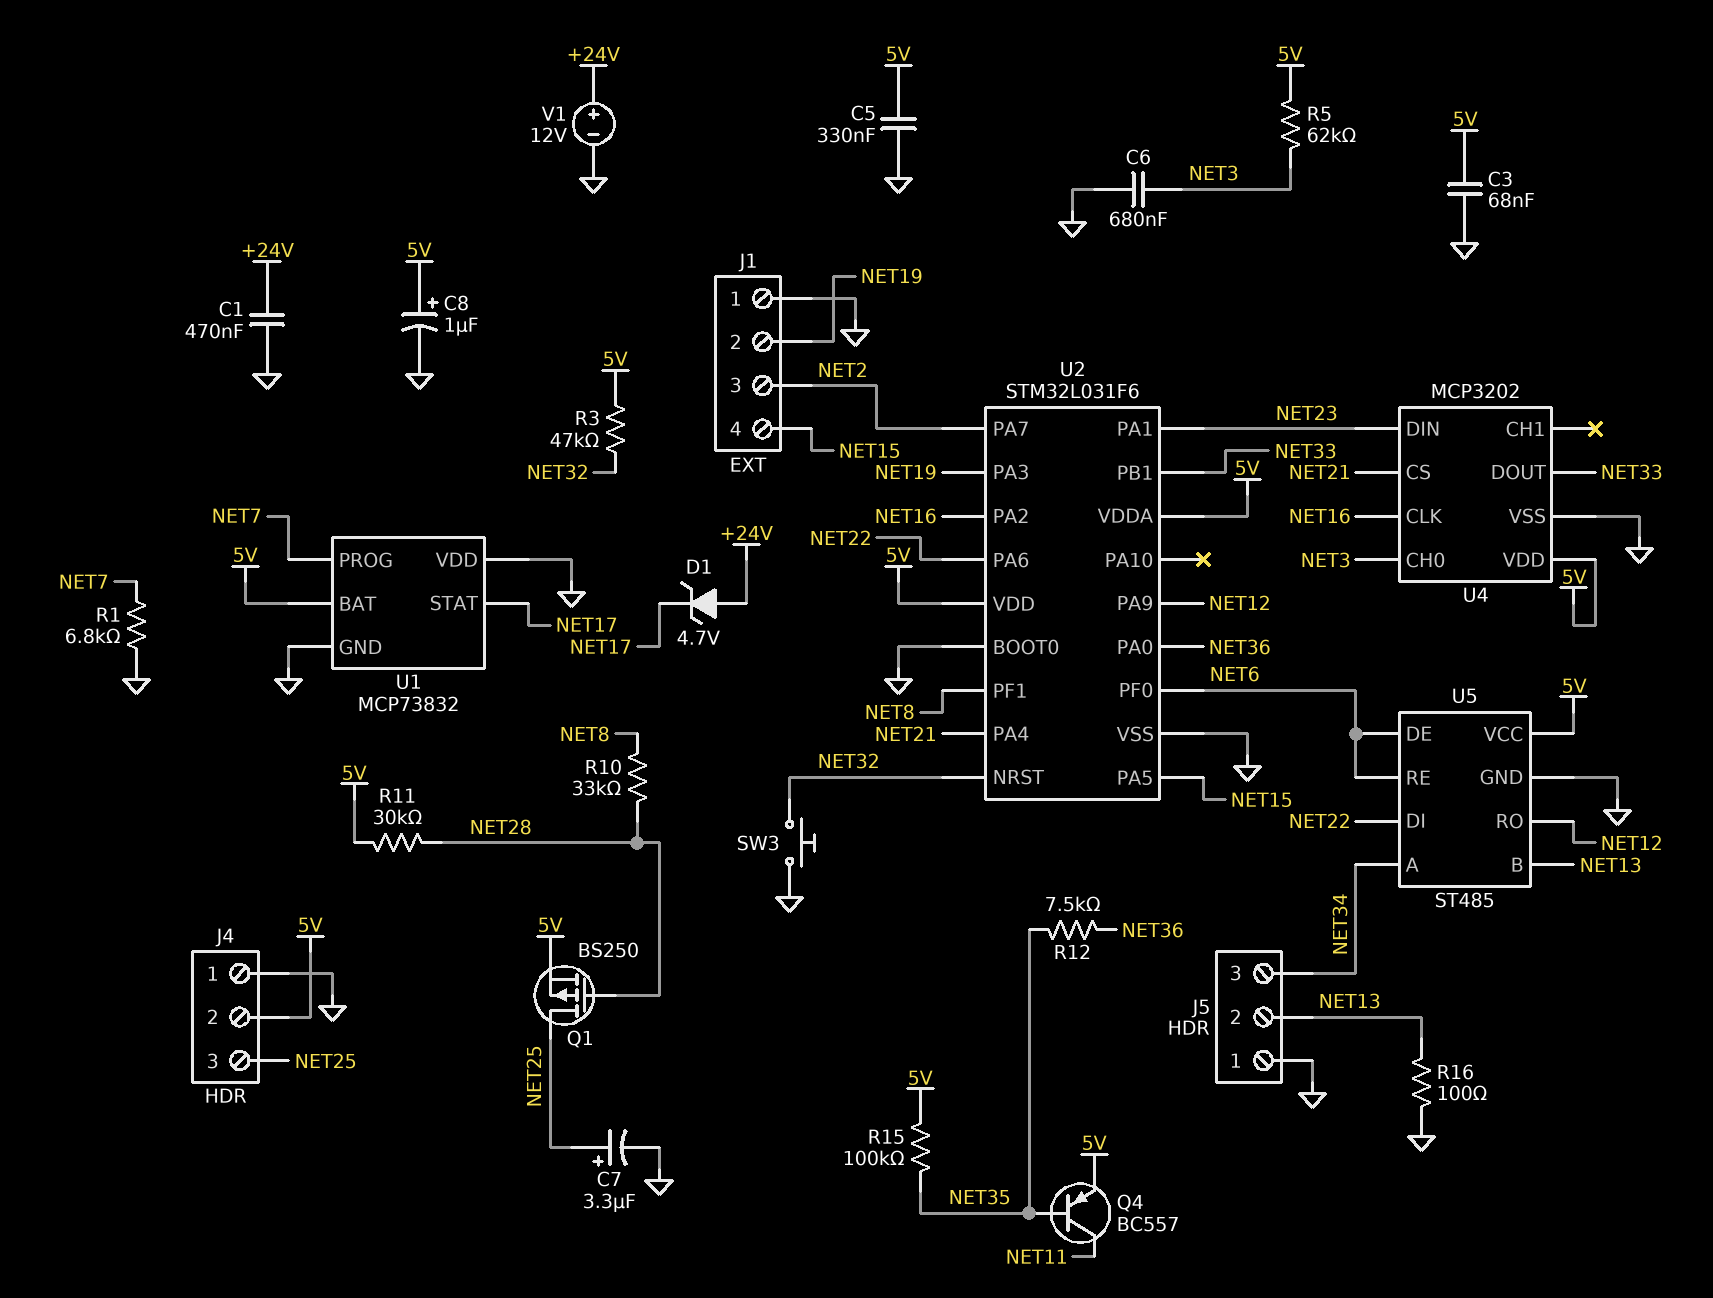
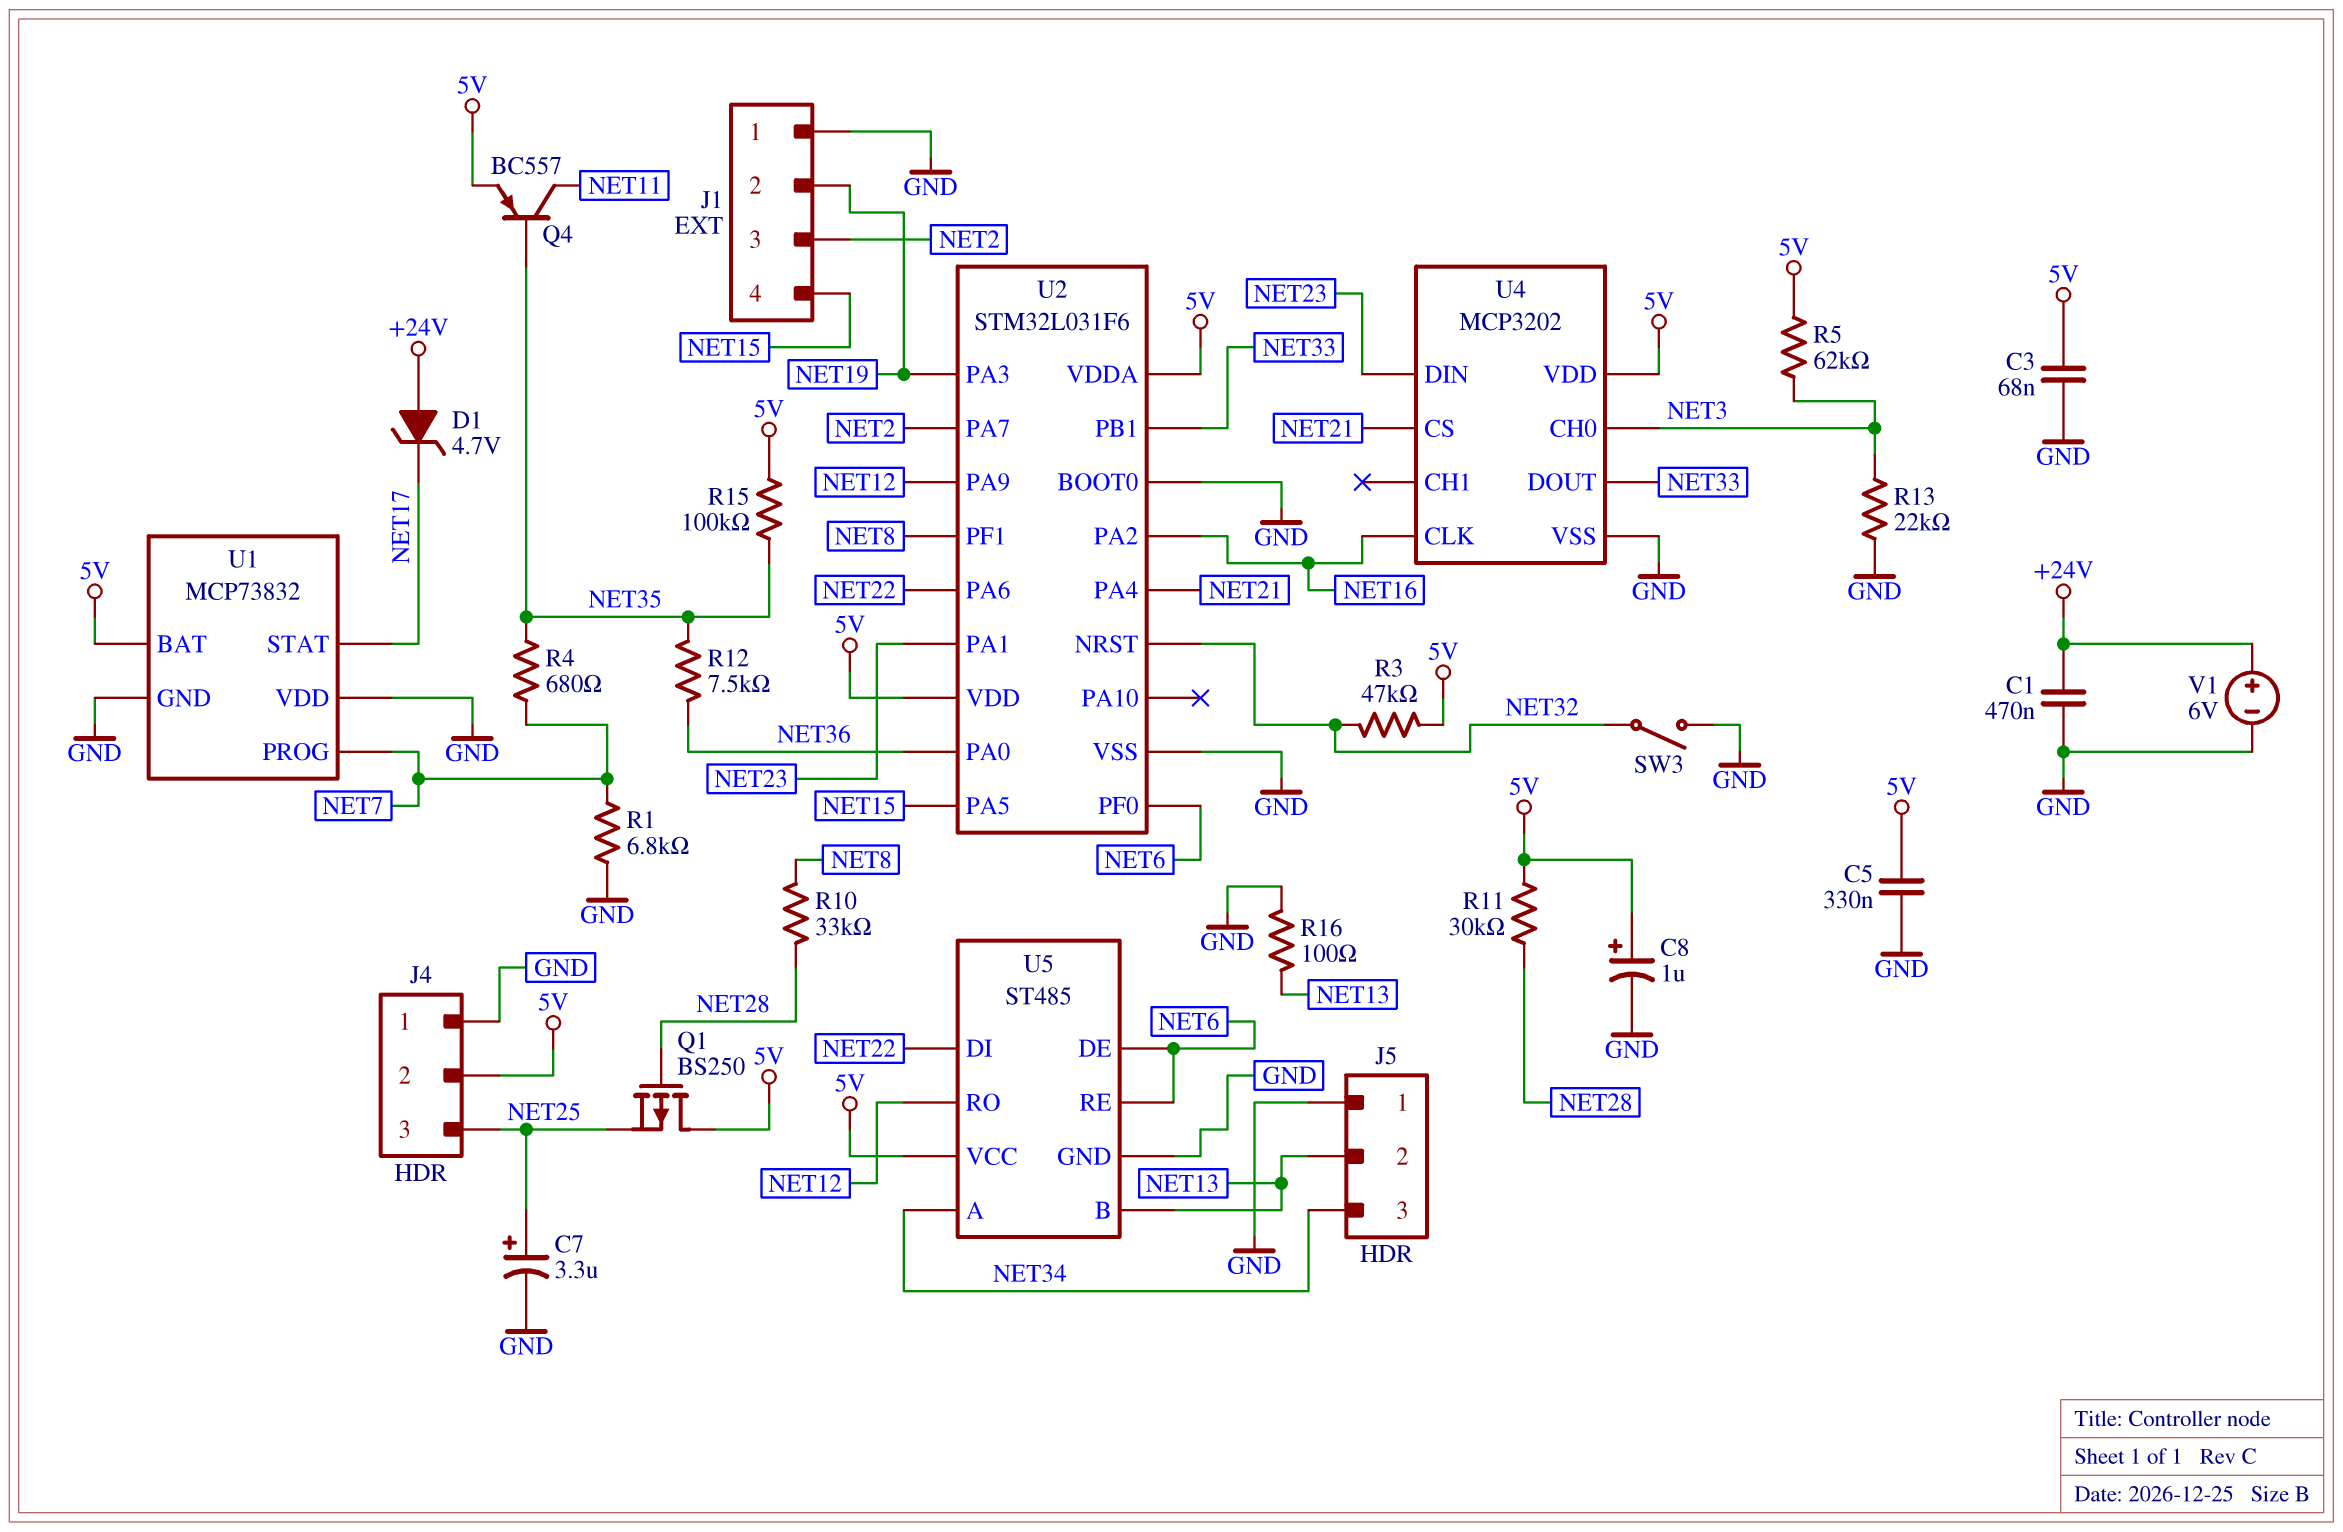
C6: 680nF (GND, NET3) -> none
Q1: PMOS BS250 (G NET28, D NET25, S 5V) -> PMOS BS250 (G NET28, D 5V, S NET25)
R4: none -> 680 (NET7, NET35)
R13: none -> 22k (GND, NET3)
SW3: button (GND, NET32) -> switch (GND, NET32)
V1: 12V (plus +24V, minus GND) -> 6V (plus +24V, minus GND)

